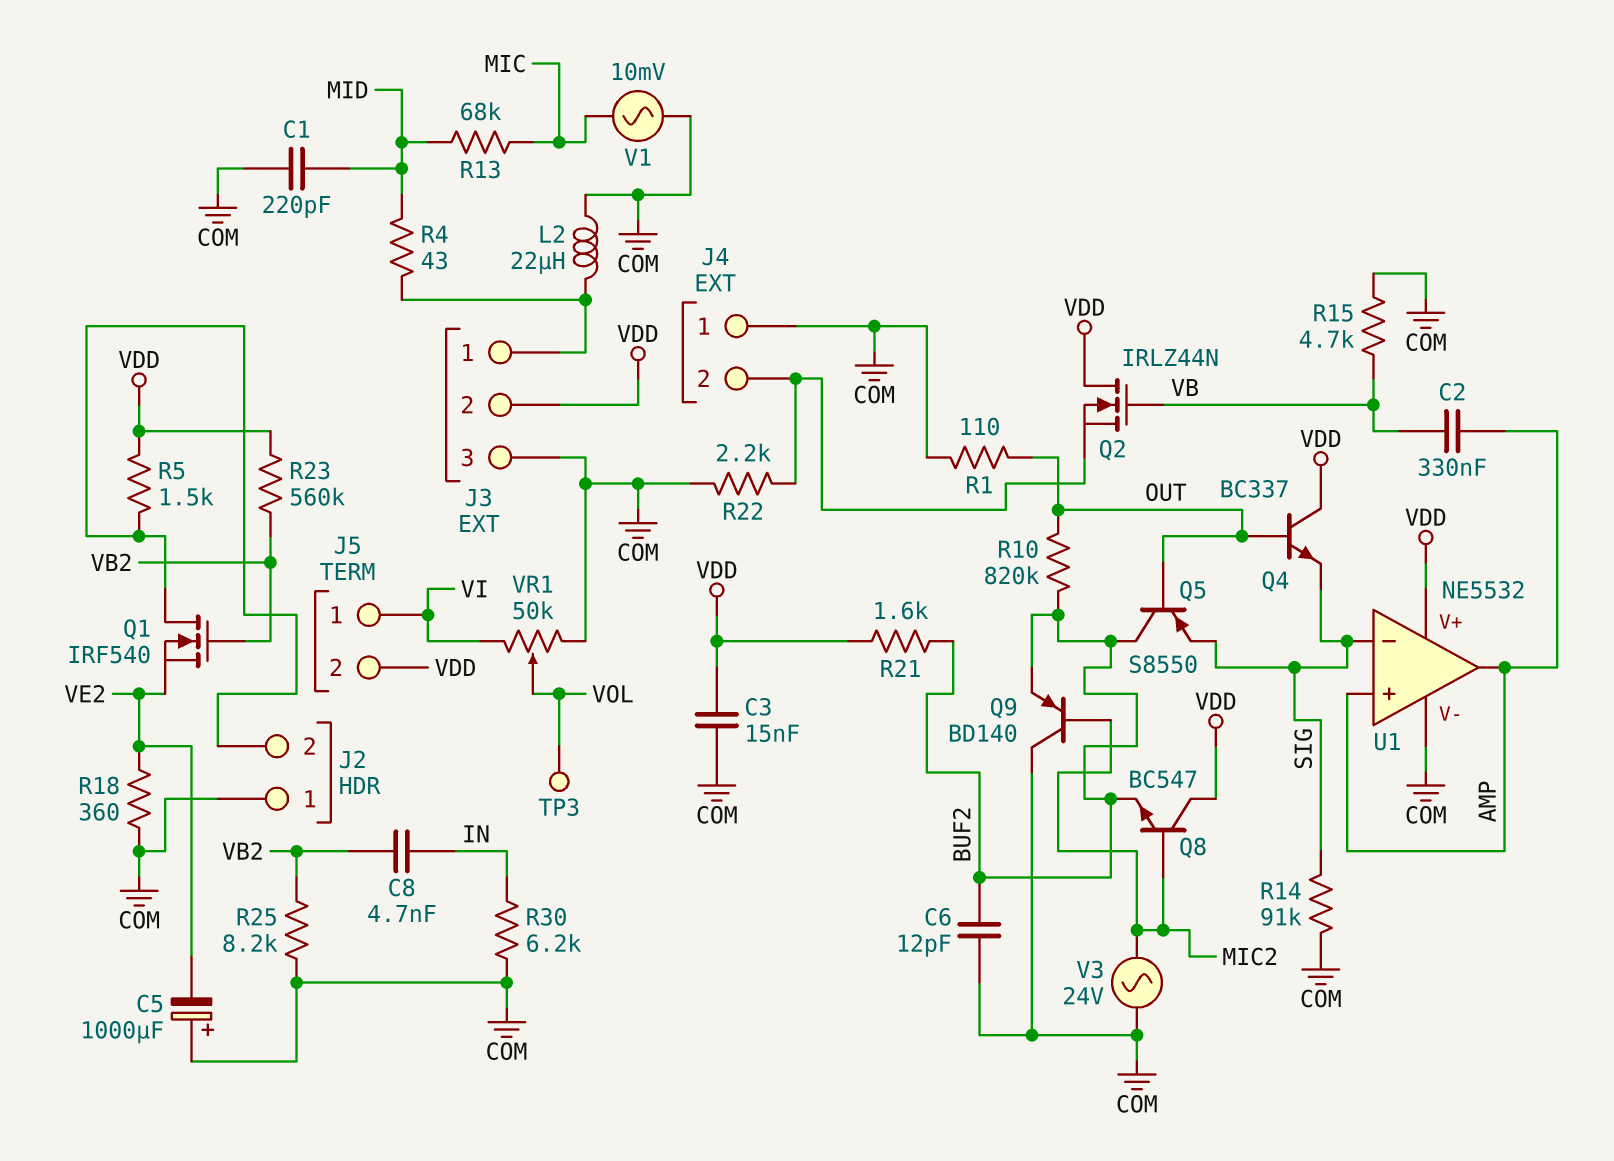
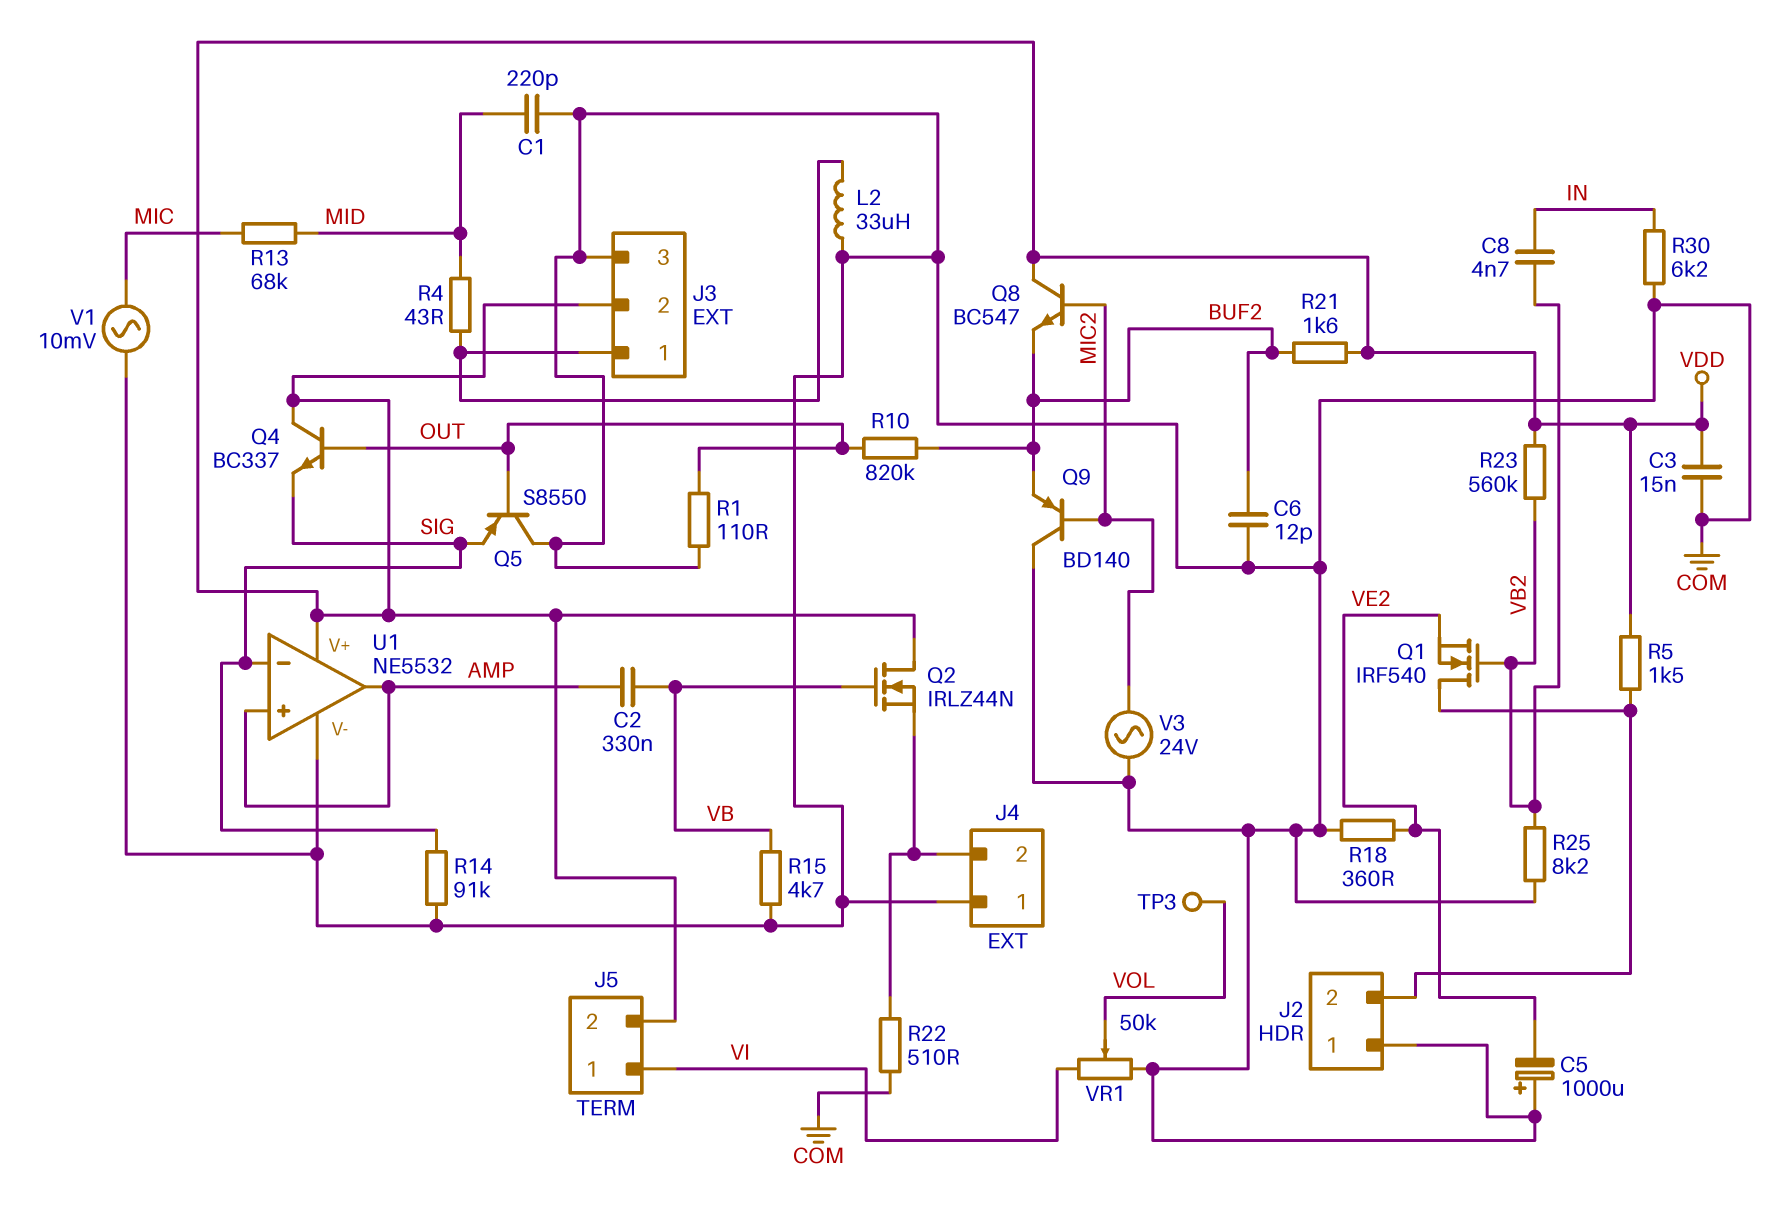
L2: 22uH (COM, J3/1) -> 33uH (COM, J3/1)
Q5: PNP S8550 (B OUT, C BUF2, E SIG) -> PNP S8550 (B OUT, C COM, E SIG)
R22: 2.2k (COM, J4/2) -> 510 (COM, J4/2)

